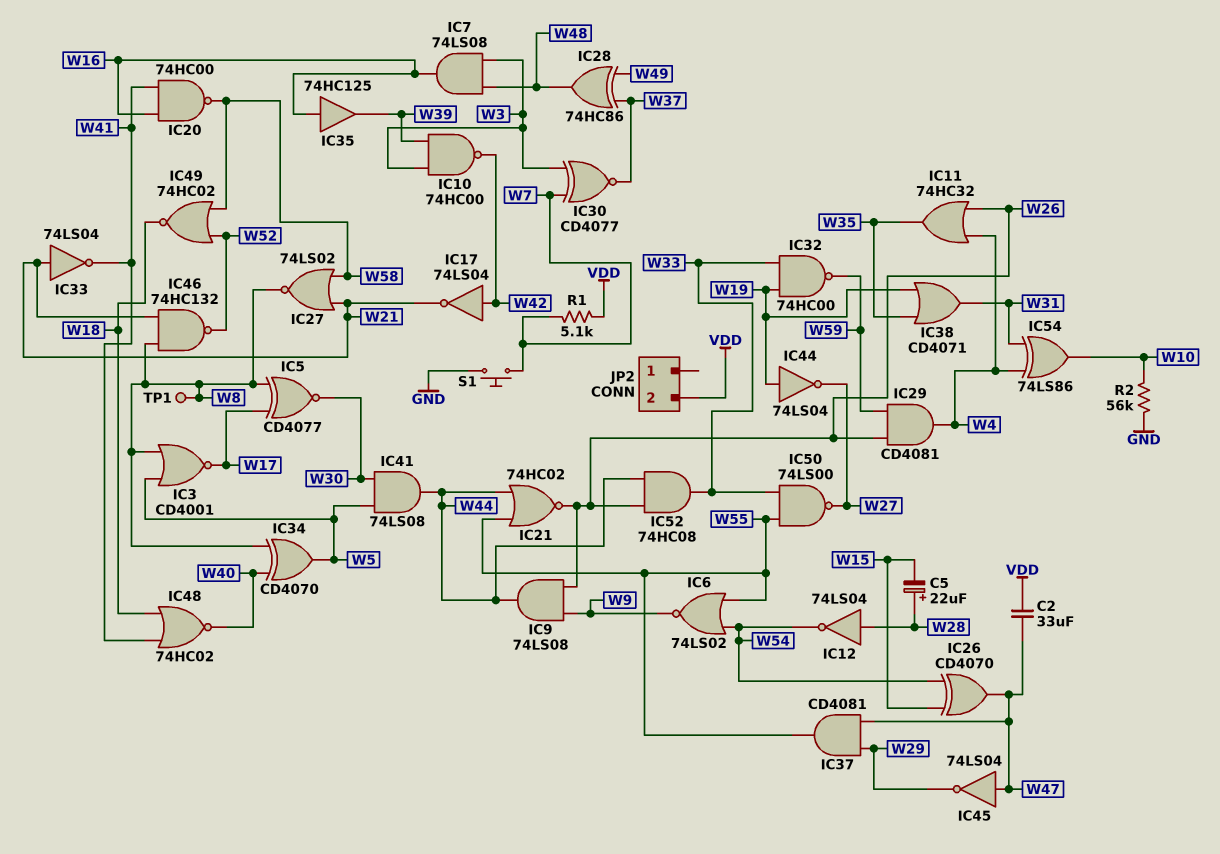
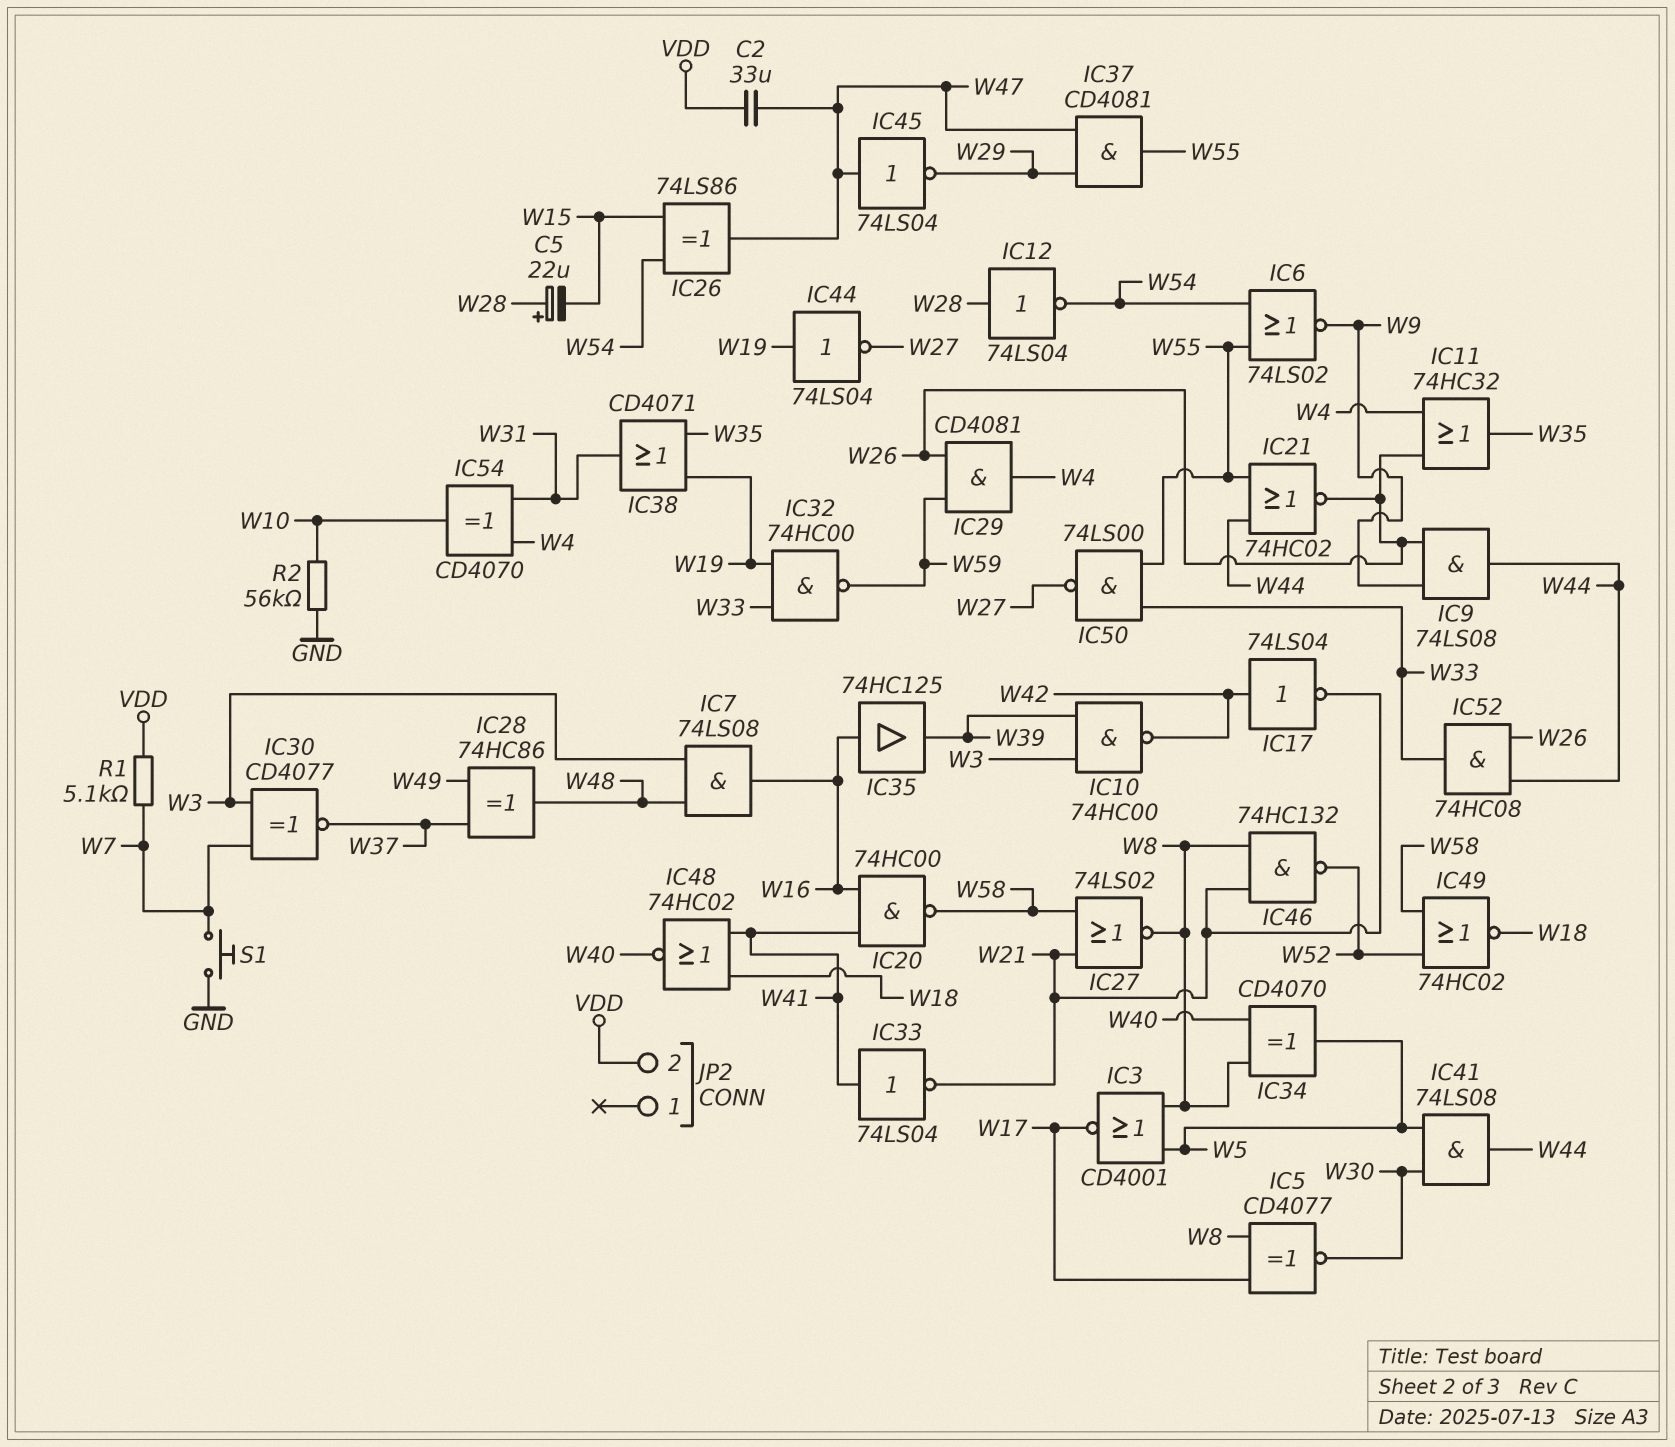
IC26: XOR CD4070 (in W15, in W54, out W47) -> XOR 74LS86 (in W15, in W54, out W47)
IC33: NOT 74LS04 (in W21, out W41) -> NOT 74LS04 (in W41, out W21)
IC54: XOR 74LS86 (in W4, in W31, out W10) -> XOR CD4070 (in W4, in W31, out W10)
TP1: test point (W8) -> none

